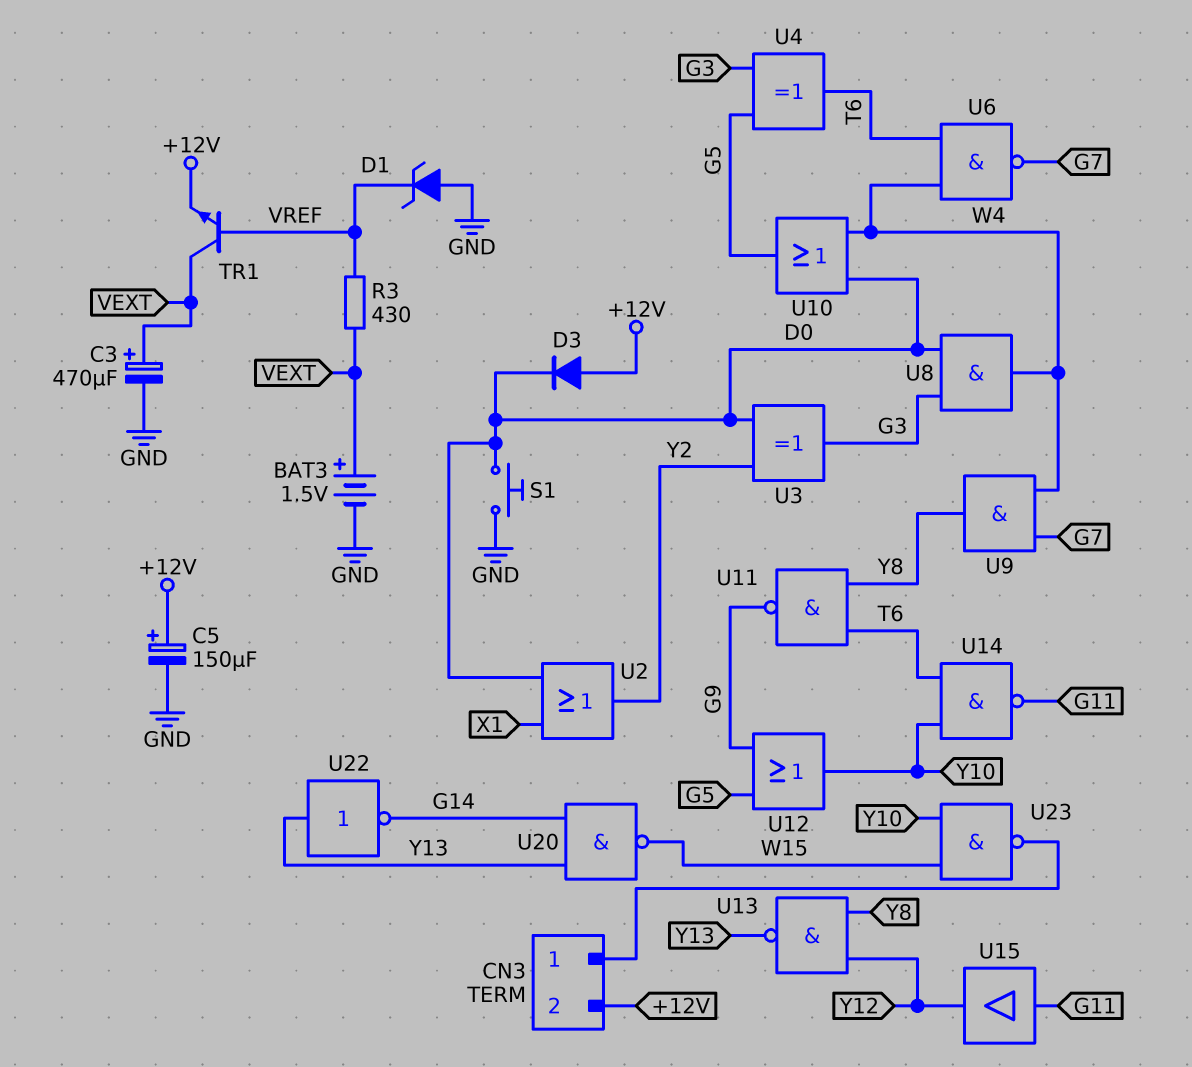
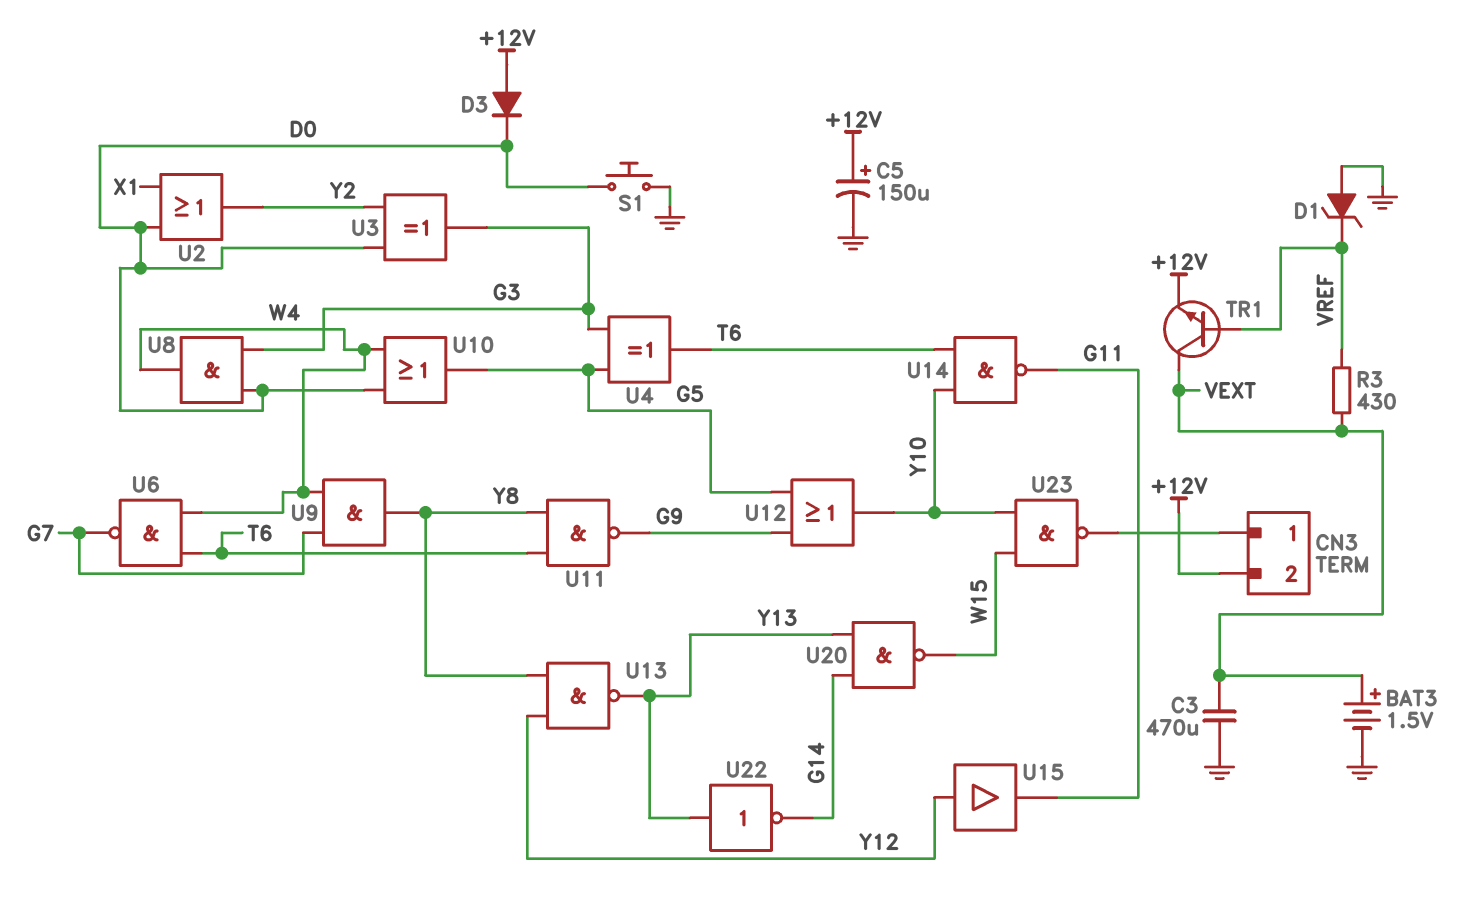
C3: 470uF (plus VEXT, minus GND) -> 470uF (GND, VEXT)
U15: buffer (in G11, out Y12) -> buffer (in Y12, out G11)

